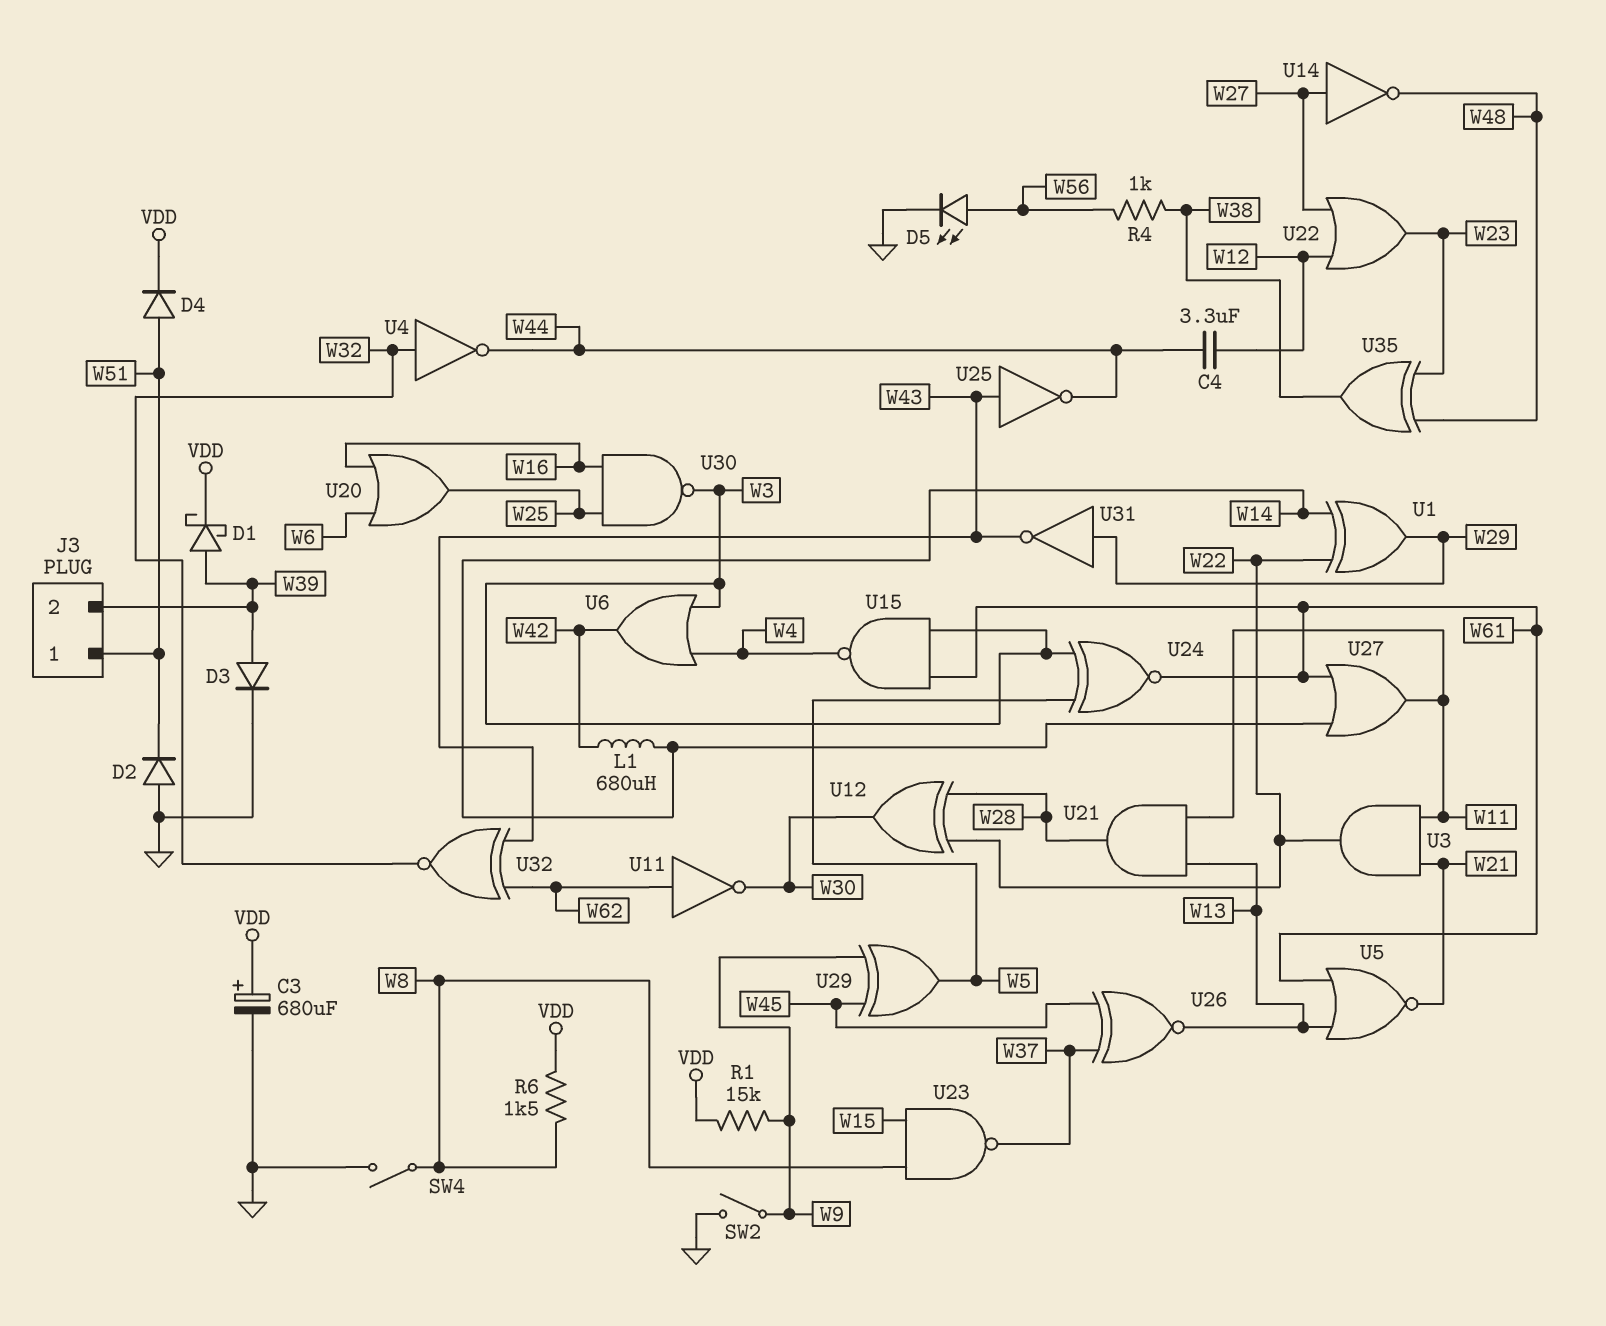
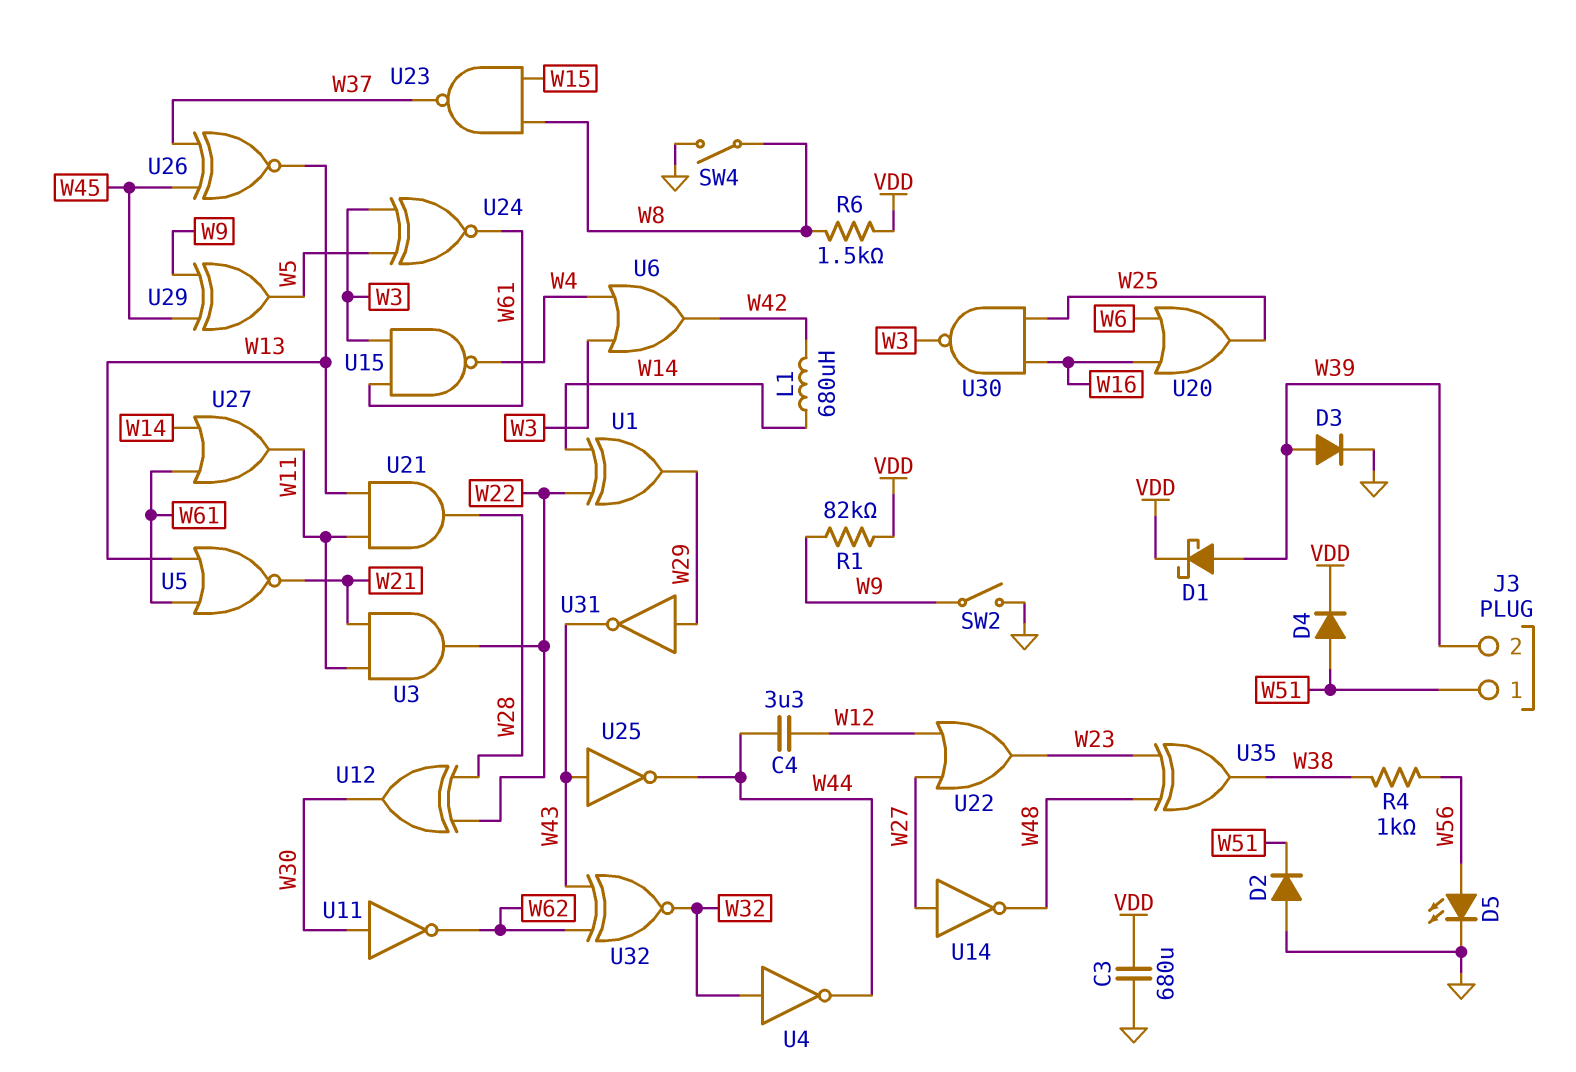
C3: 680uF (plus VDD, minus GND) -> 680uF (GND, VDD)
R1: 15k (VDD, W9) -> 82k (VDD, W9)
U11: NOT (in W62, out W30) -> NOT (in W30, out W62)

